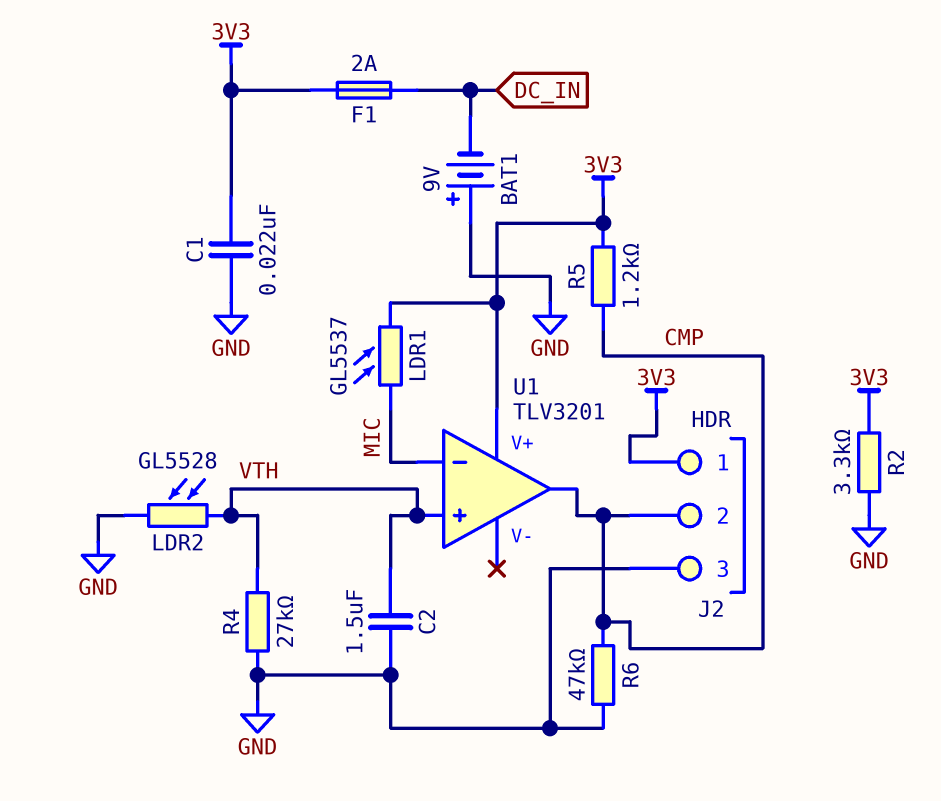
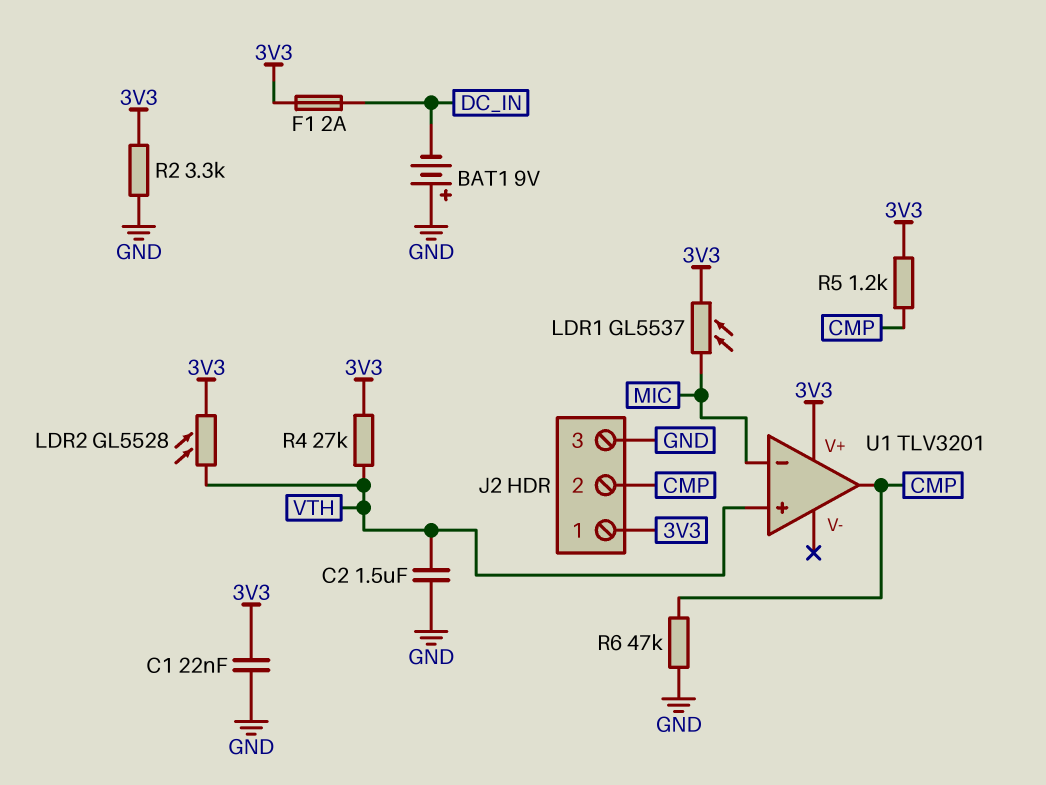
LDR2: GL5528 (GND, VTH) -> GL5528 (3V3, VTH)
R4: 27k (GND, VTH) -> 27k (3V3, VTH)

